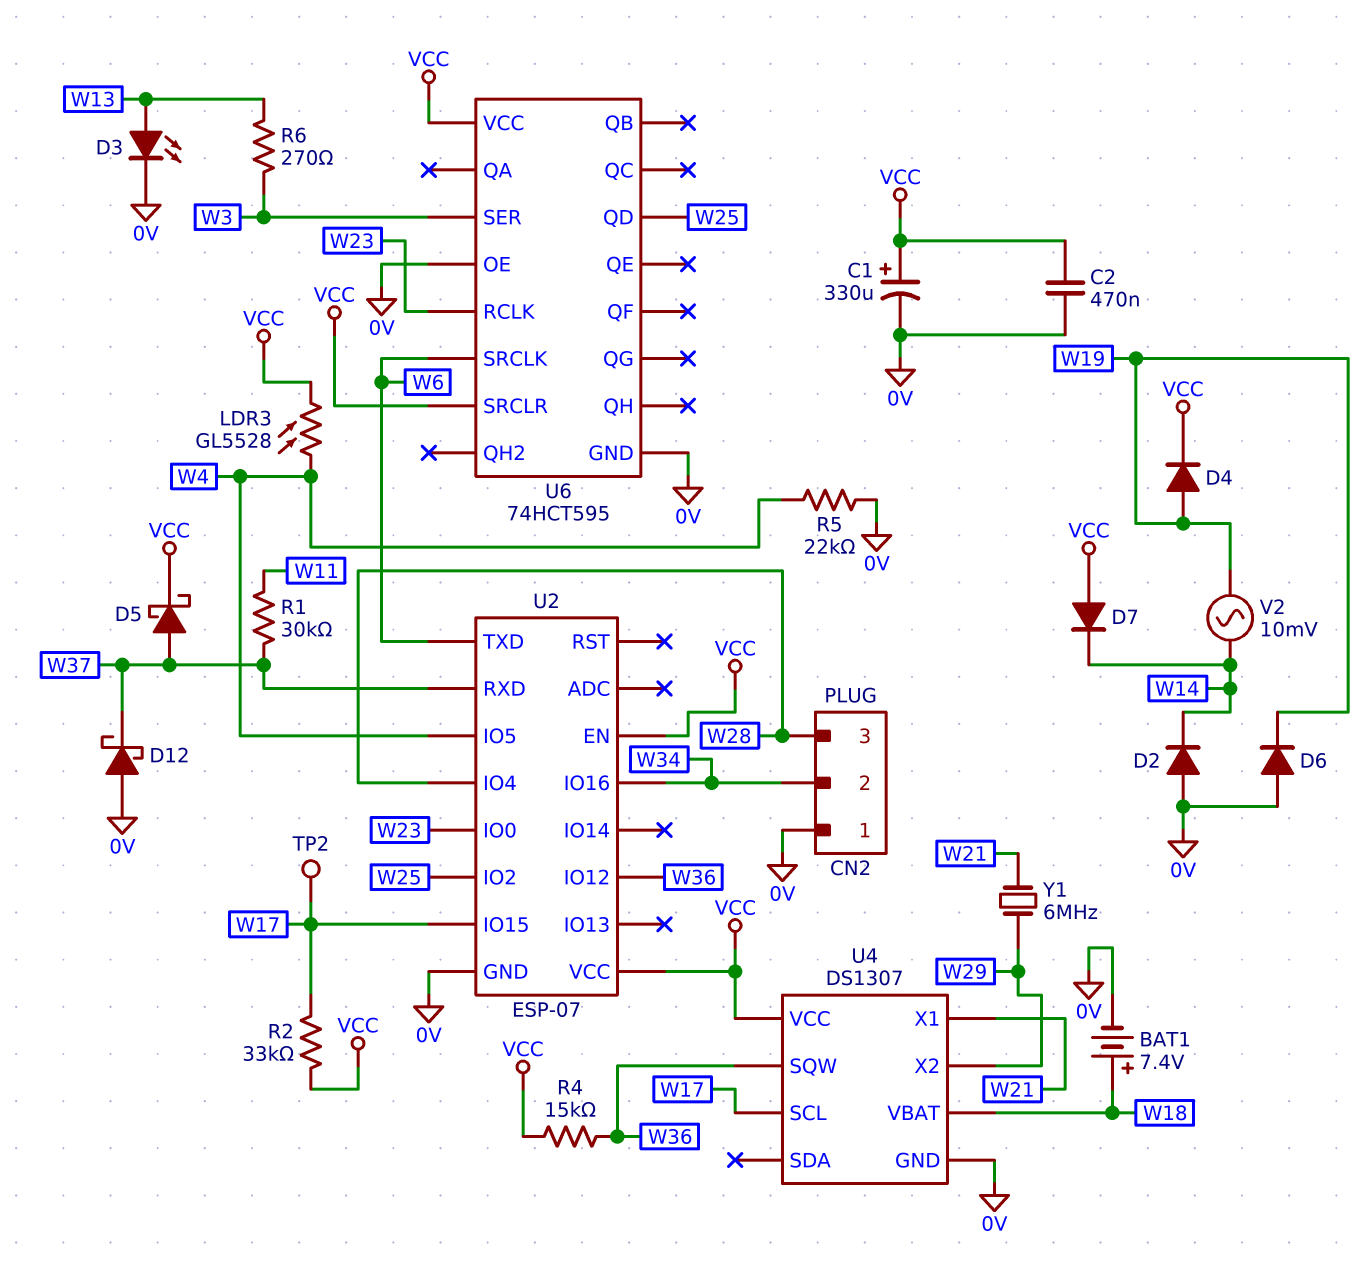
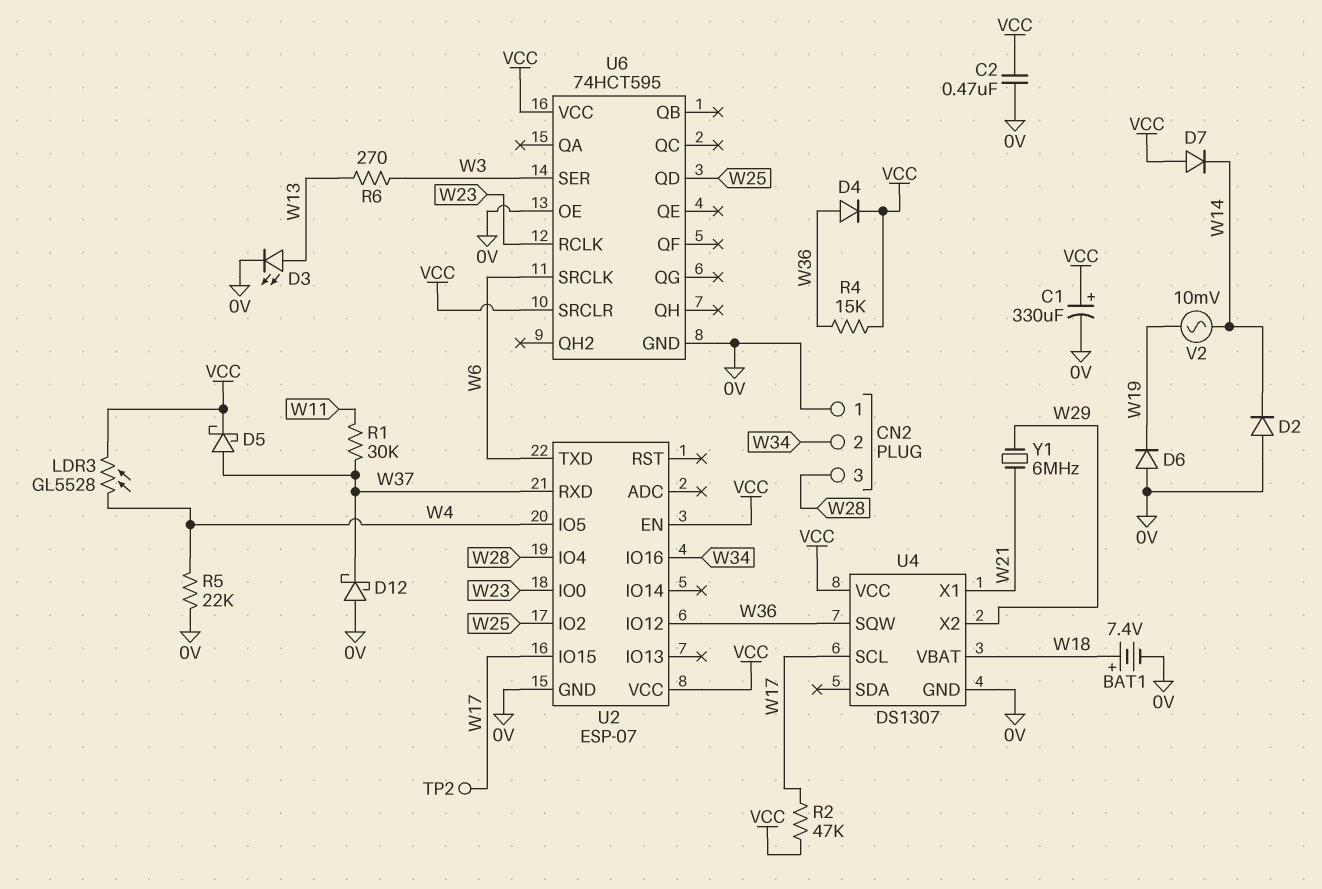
D4: diode (A W19, K VCC) -> diode (A W36, K VCC)
R2: 33k (VCC, W17) -> 47k (VCC, W17)

